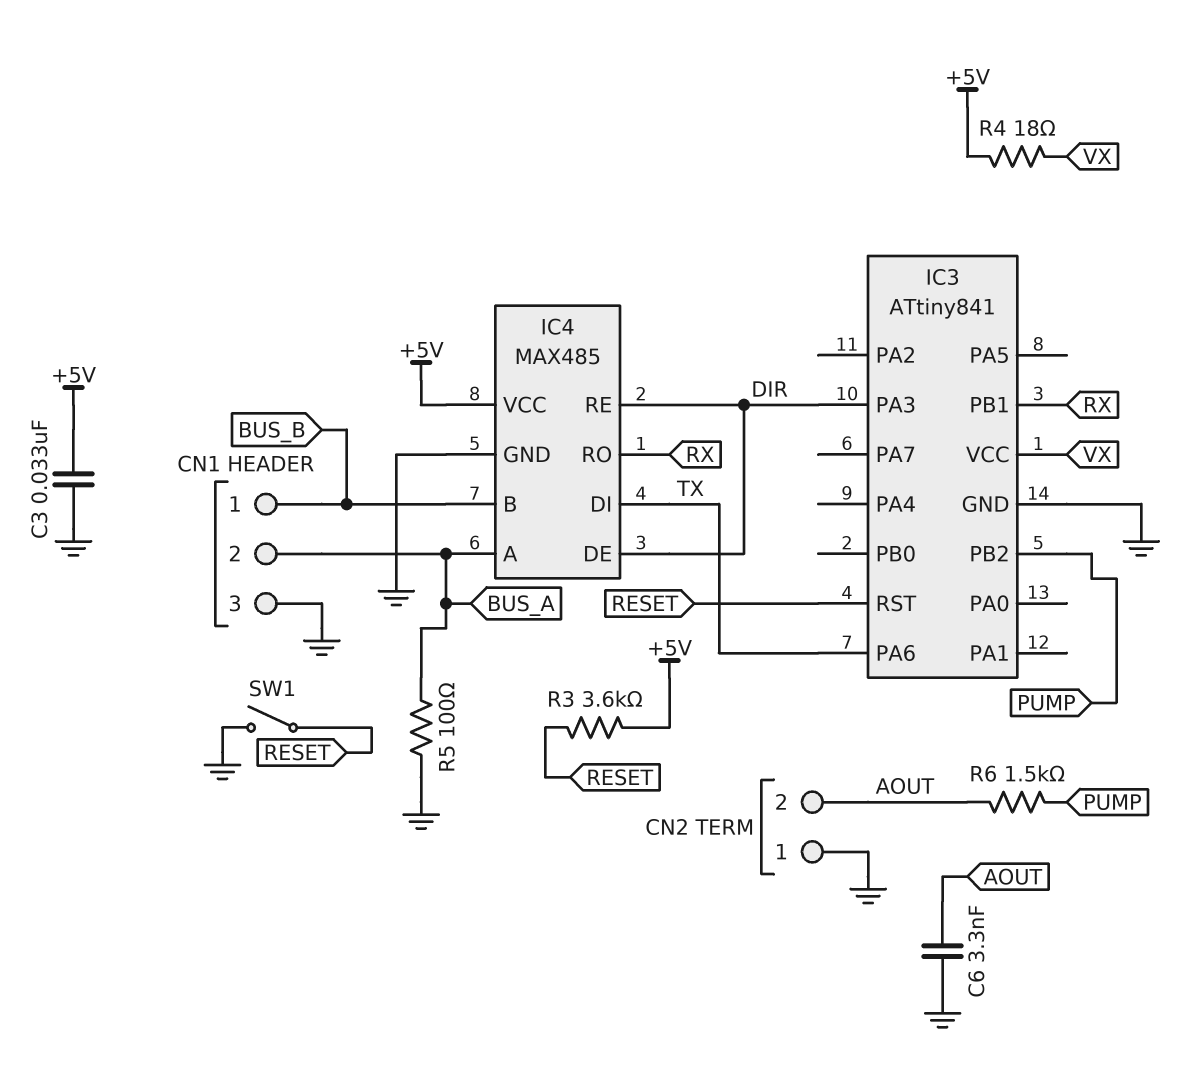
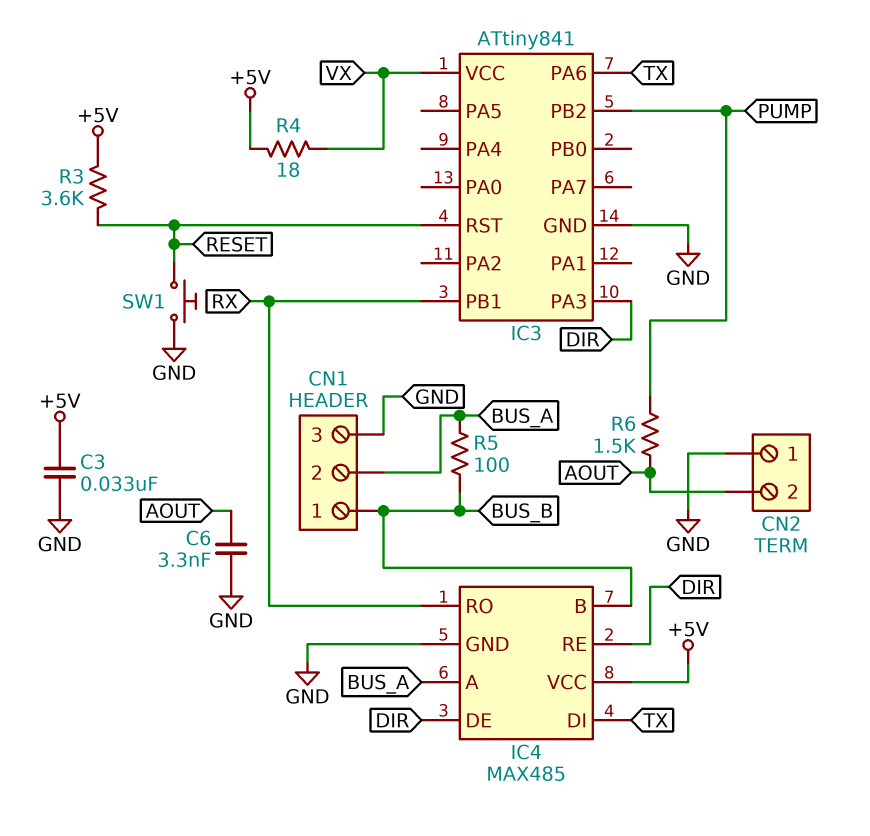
R5: 100 (BUS_A, GND) -> 100 (BUS_A, BUS_B)
SW1: switch (GND, RESET) -> button (GND, RESET)

